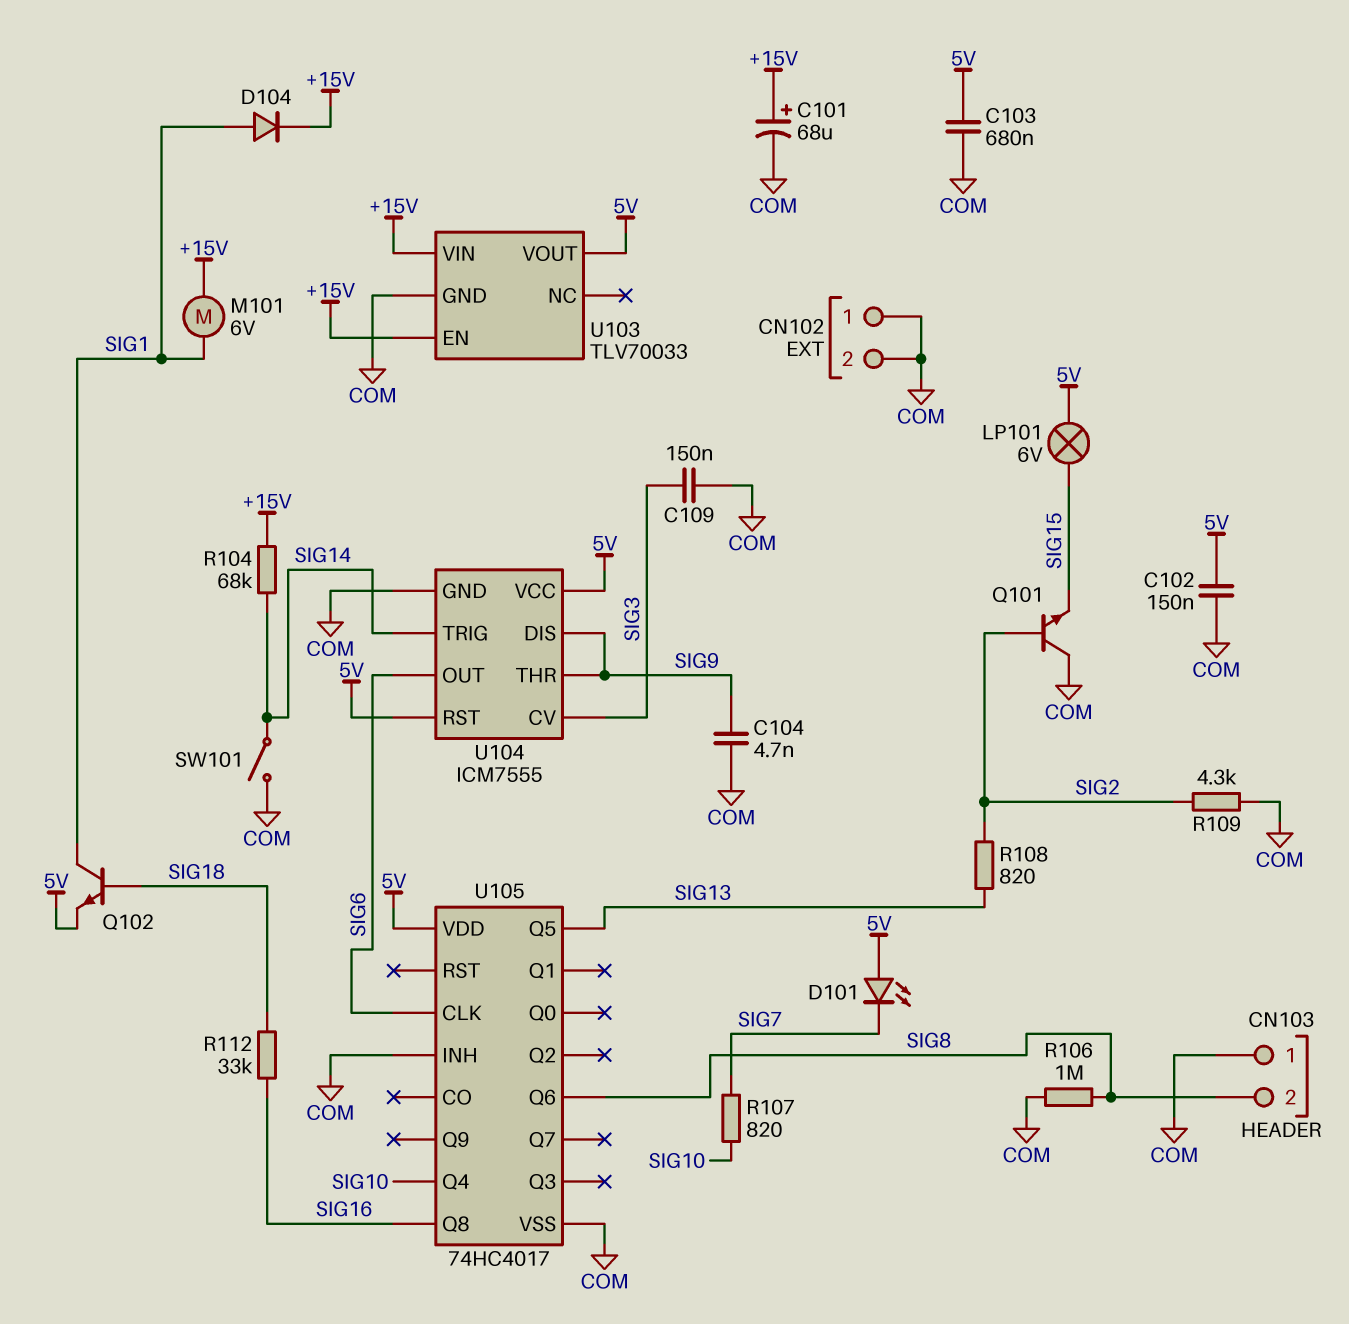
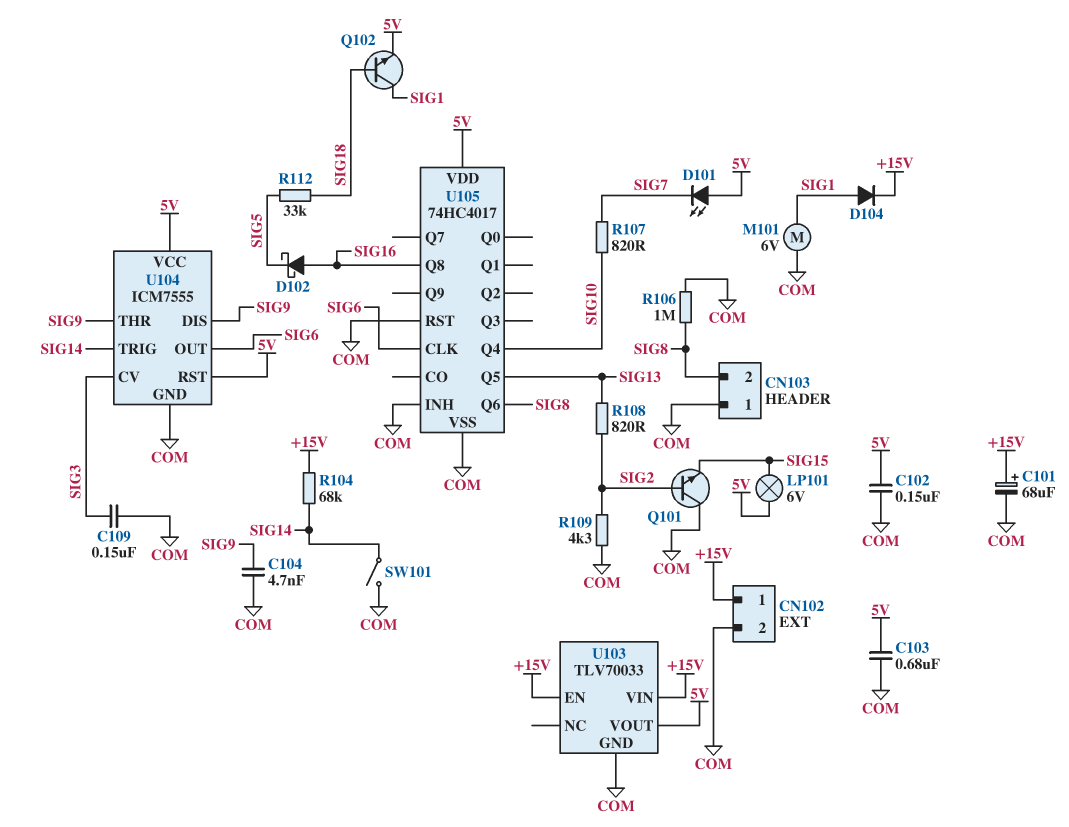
CN102 pin 1: COM -> +15V
D102: none -> schottky (A SIG16, K SIG5)
M101: motor 6V (+15V, SIG1) -> motor 6V (COM, SIG1)
R112: 33k (SIG16, SIG18) -> 33k (SIG5, SIG18)
U105 pin RST: none -> COM

